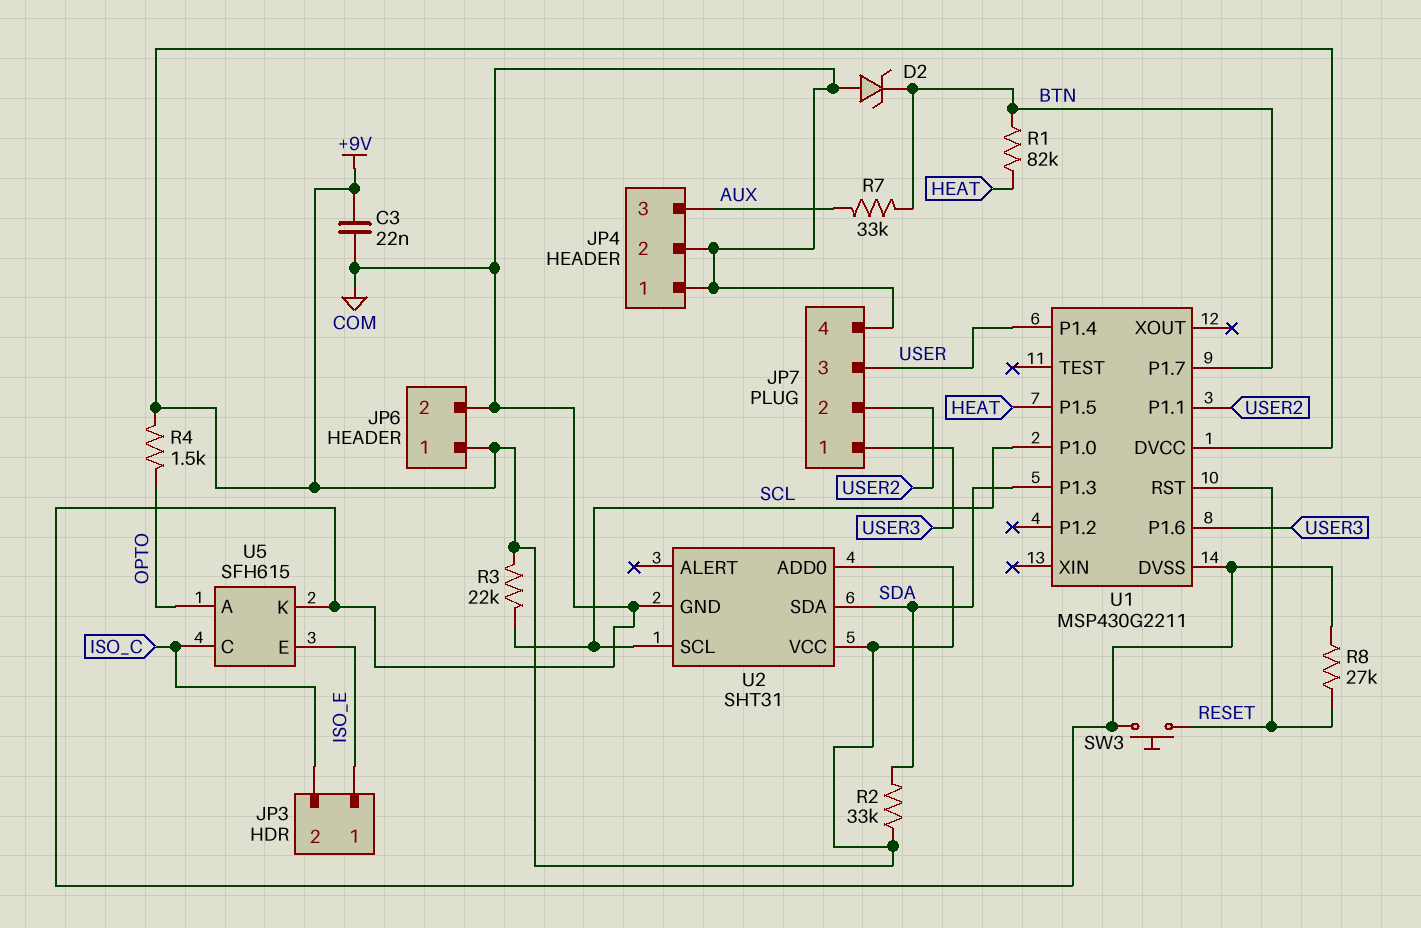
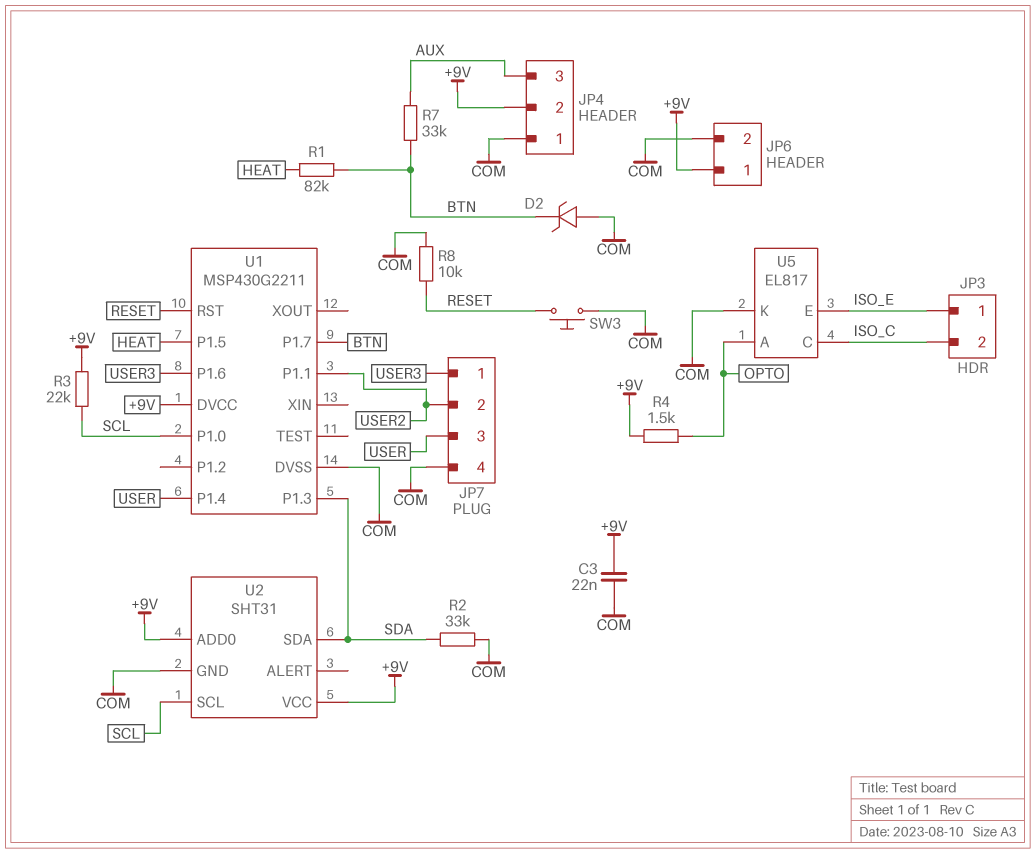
JP4 pin 2: COM -> +9V
R2: 33k (+9V, SDA) -> 33k (COM, SDA)
R8: 27k (COM, RESET) -> 10k (COM, RESET)
U5: SFH615 -> EL817

